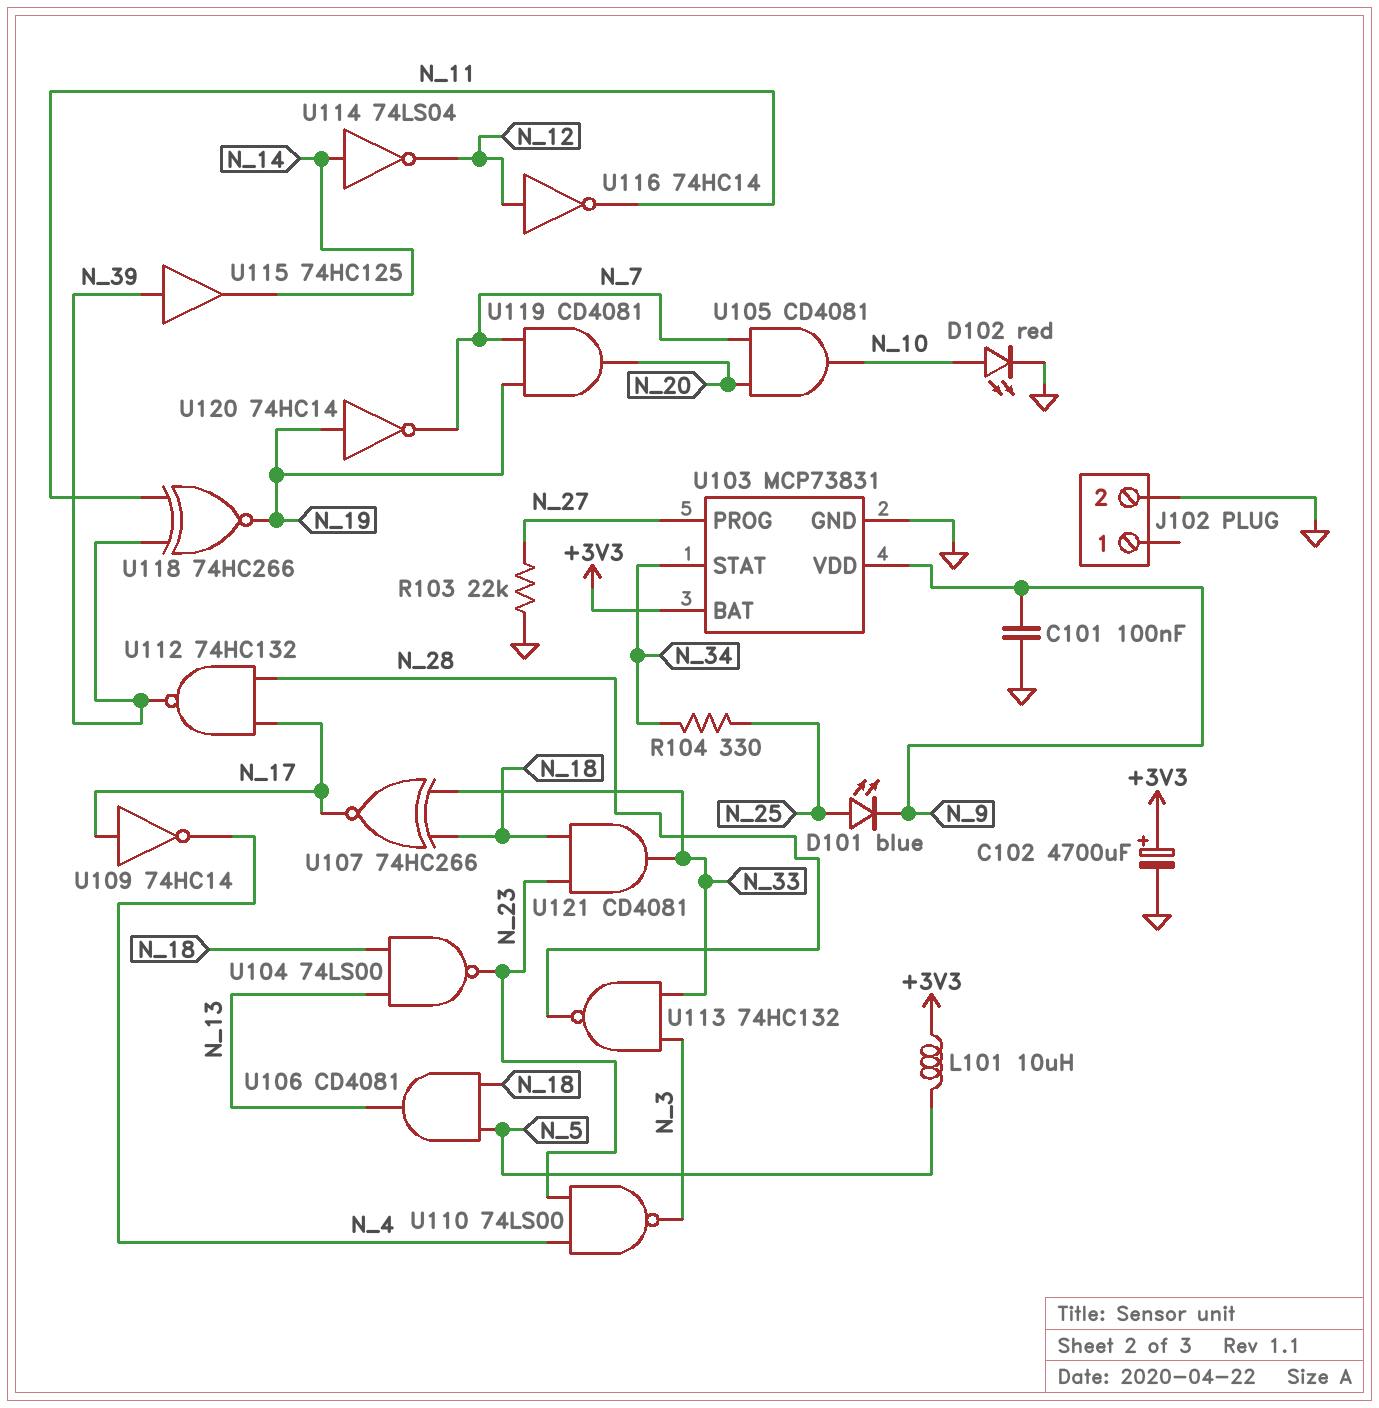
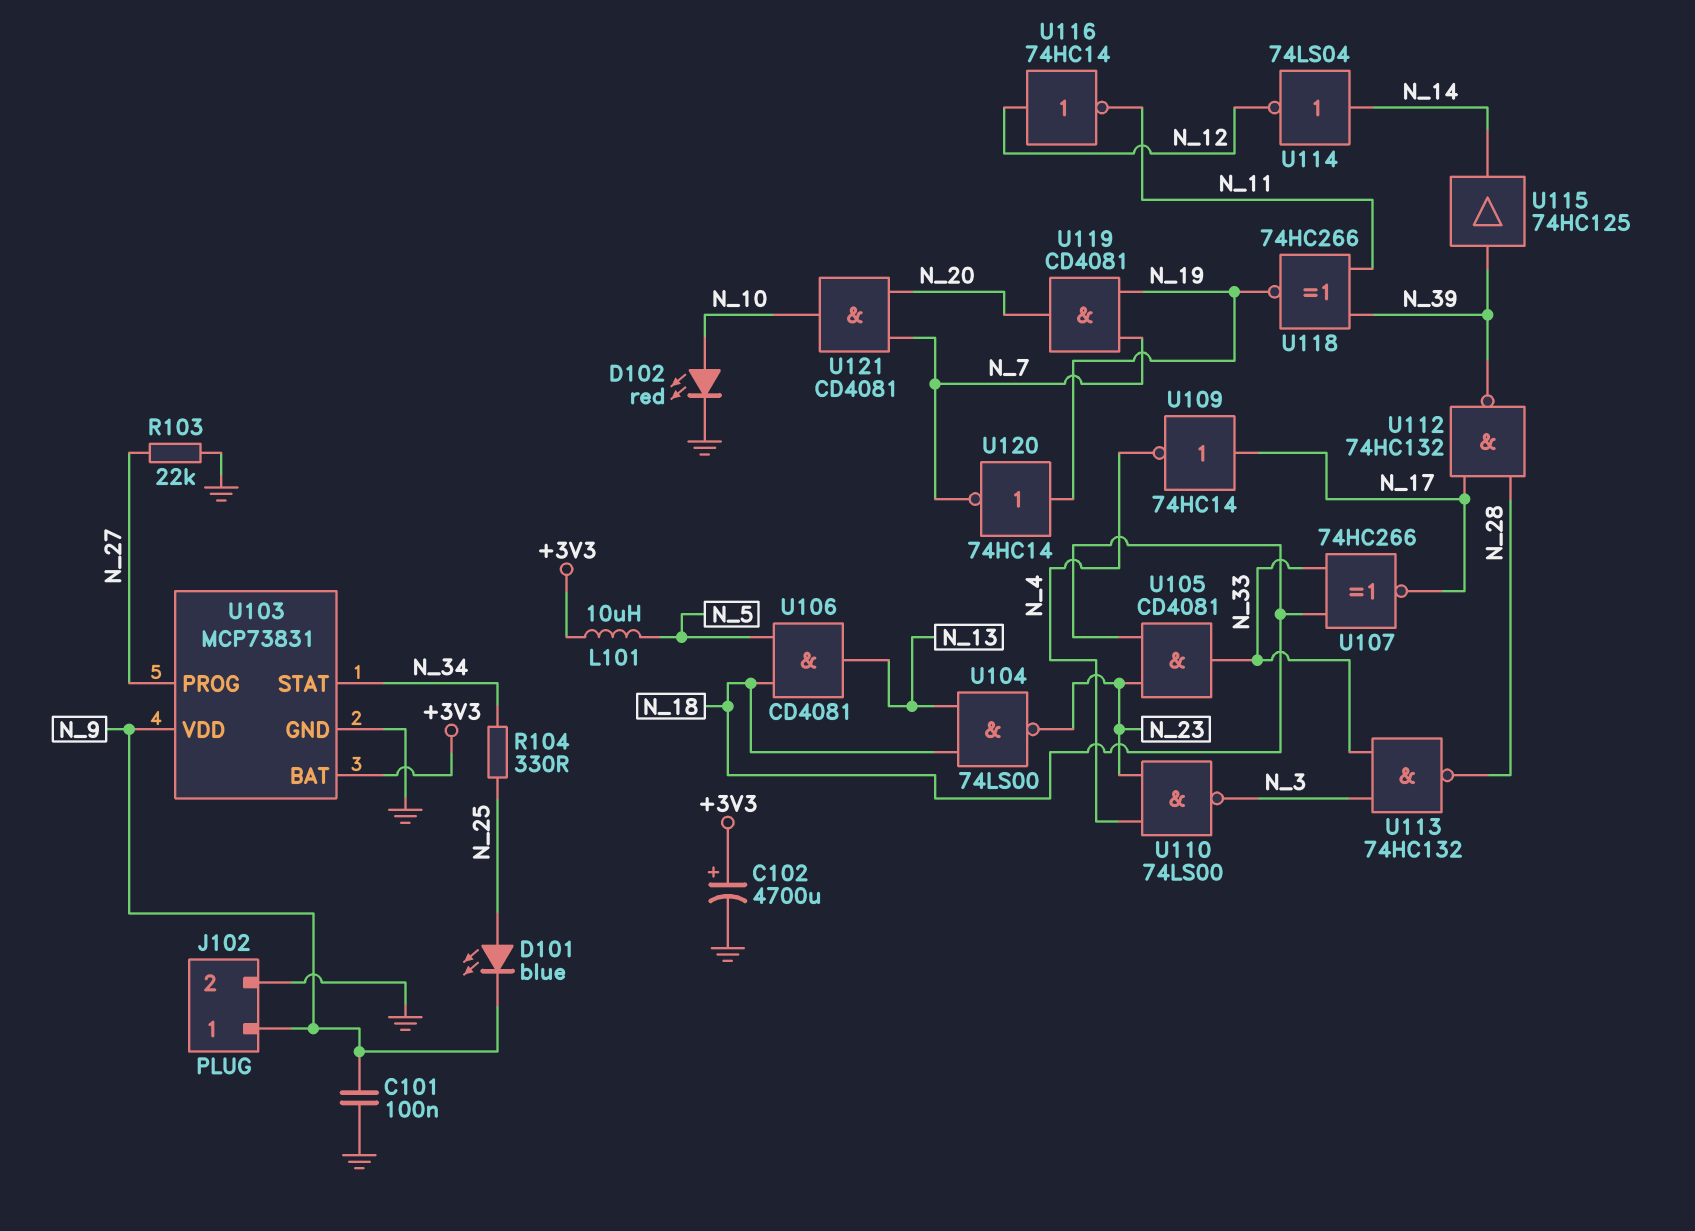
J102 pin 1: none -> N_9
U105: AND CD4081 (in N_7, in N_20, out N_10) -> AND CD4081 (in N_18, in N_23, out N_33)
U121: AND CD4081 (in N_18, in N_23, out N_33) -> AND CD4081 (in N_7, in N_20, out N_10)

